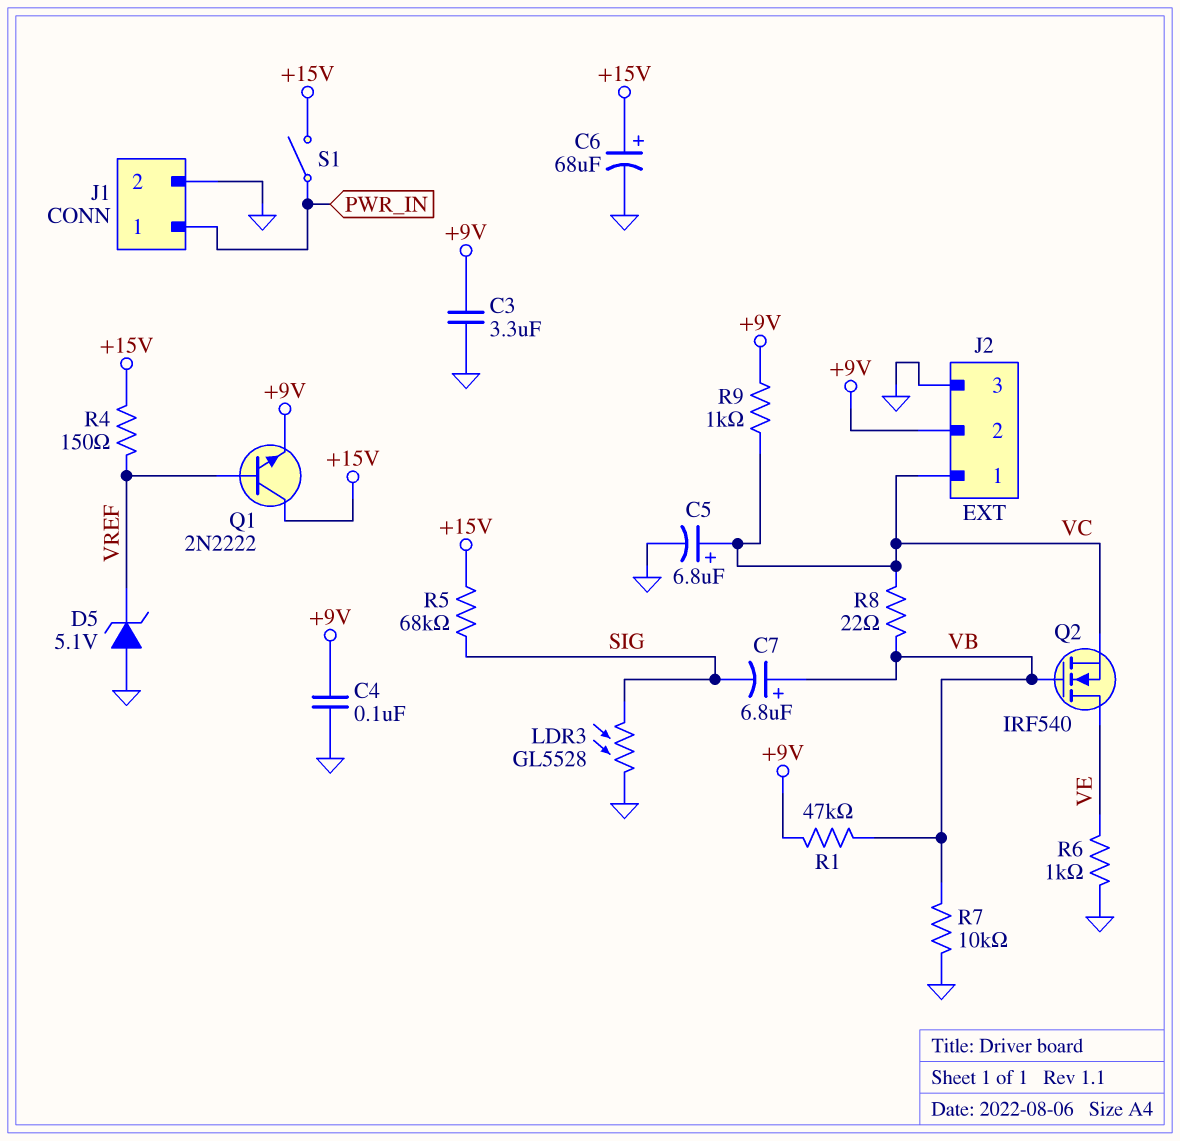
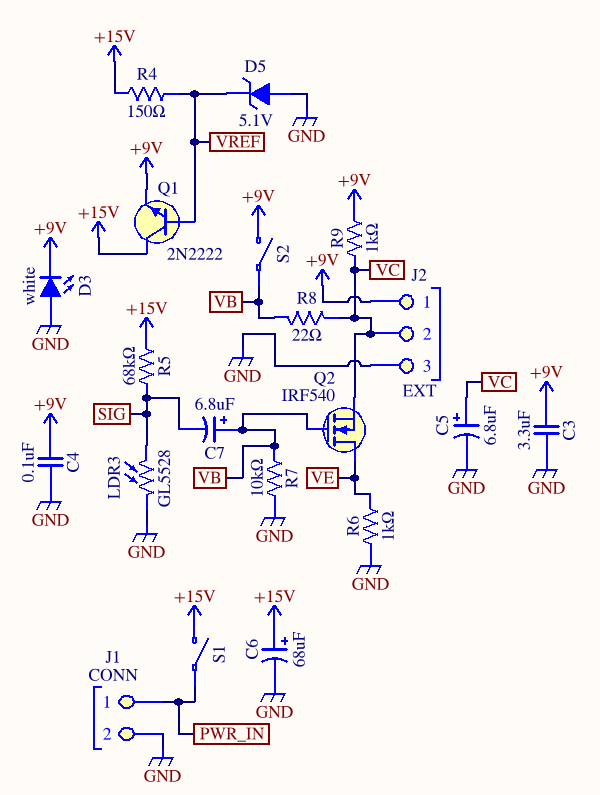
D3: none -> LED white (A GND, K +9V)
J2 pin 1: VC -> +9V
J2 pin 2: +9V -> VC
R1: 47k (+9V, VB) -> none
S2: none -> switch (+9V, VB)

